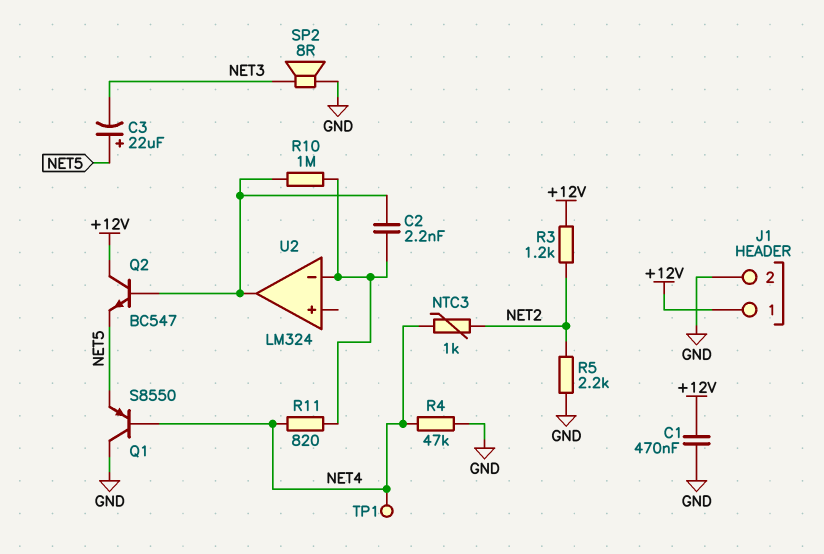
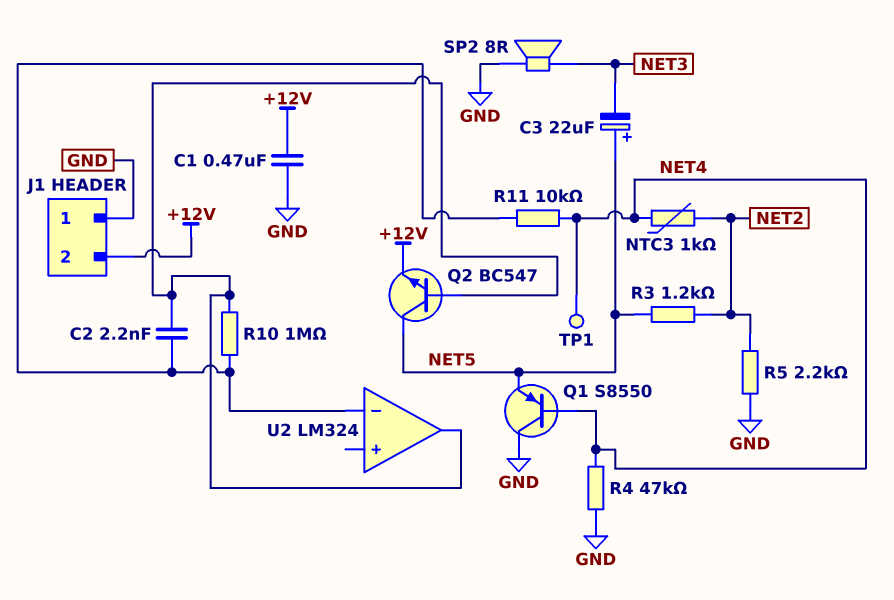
J1 pin 1: +12V -> GND
J1 pin 2: GND -> +12V
Q2: NPN BC547 (B U2/out, C +12V, E NET5) -> NPN BC547 (B U2/out, C NET5, E +12V)
R3: 1.2k (+12V, NET2) -> 1.2k (NET2, NET5)
R11: 820 (NET4, U2/in-) -> 10k (NET4, U2/in-)

